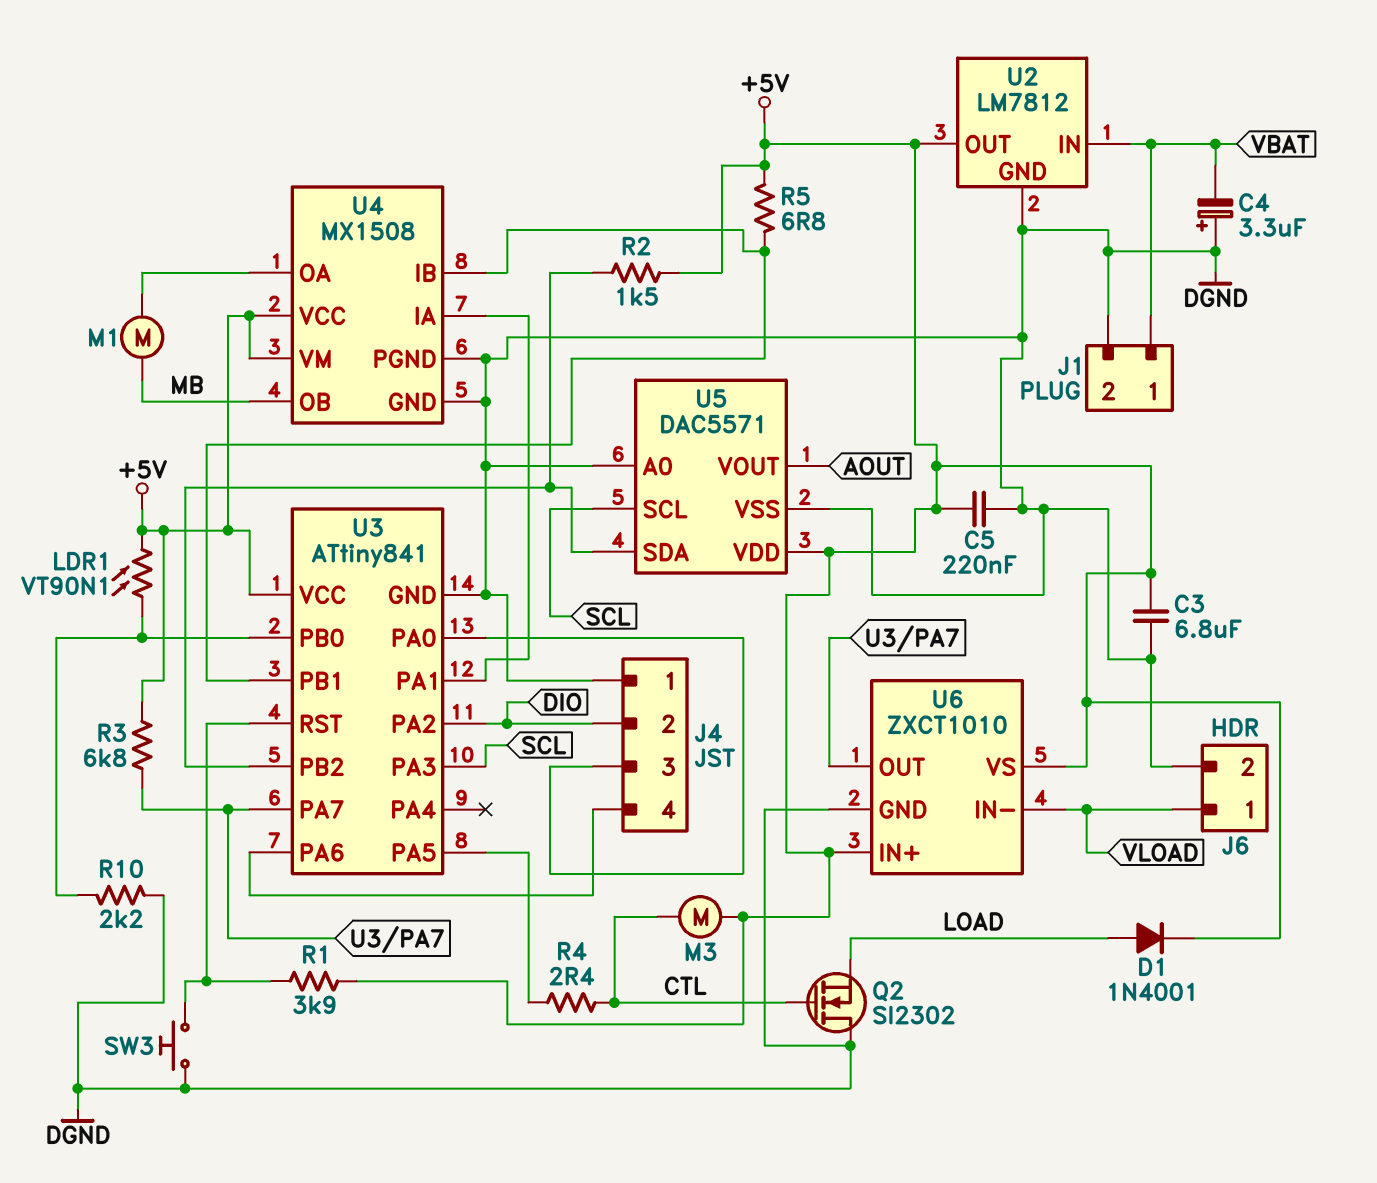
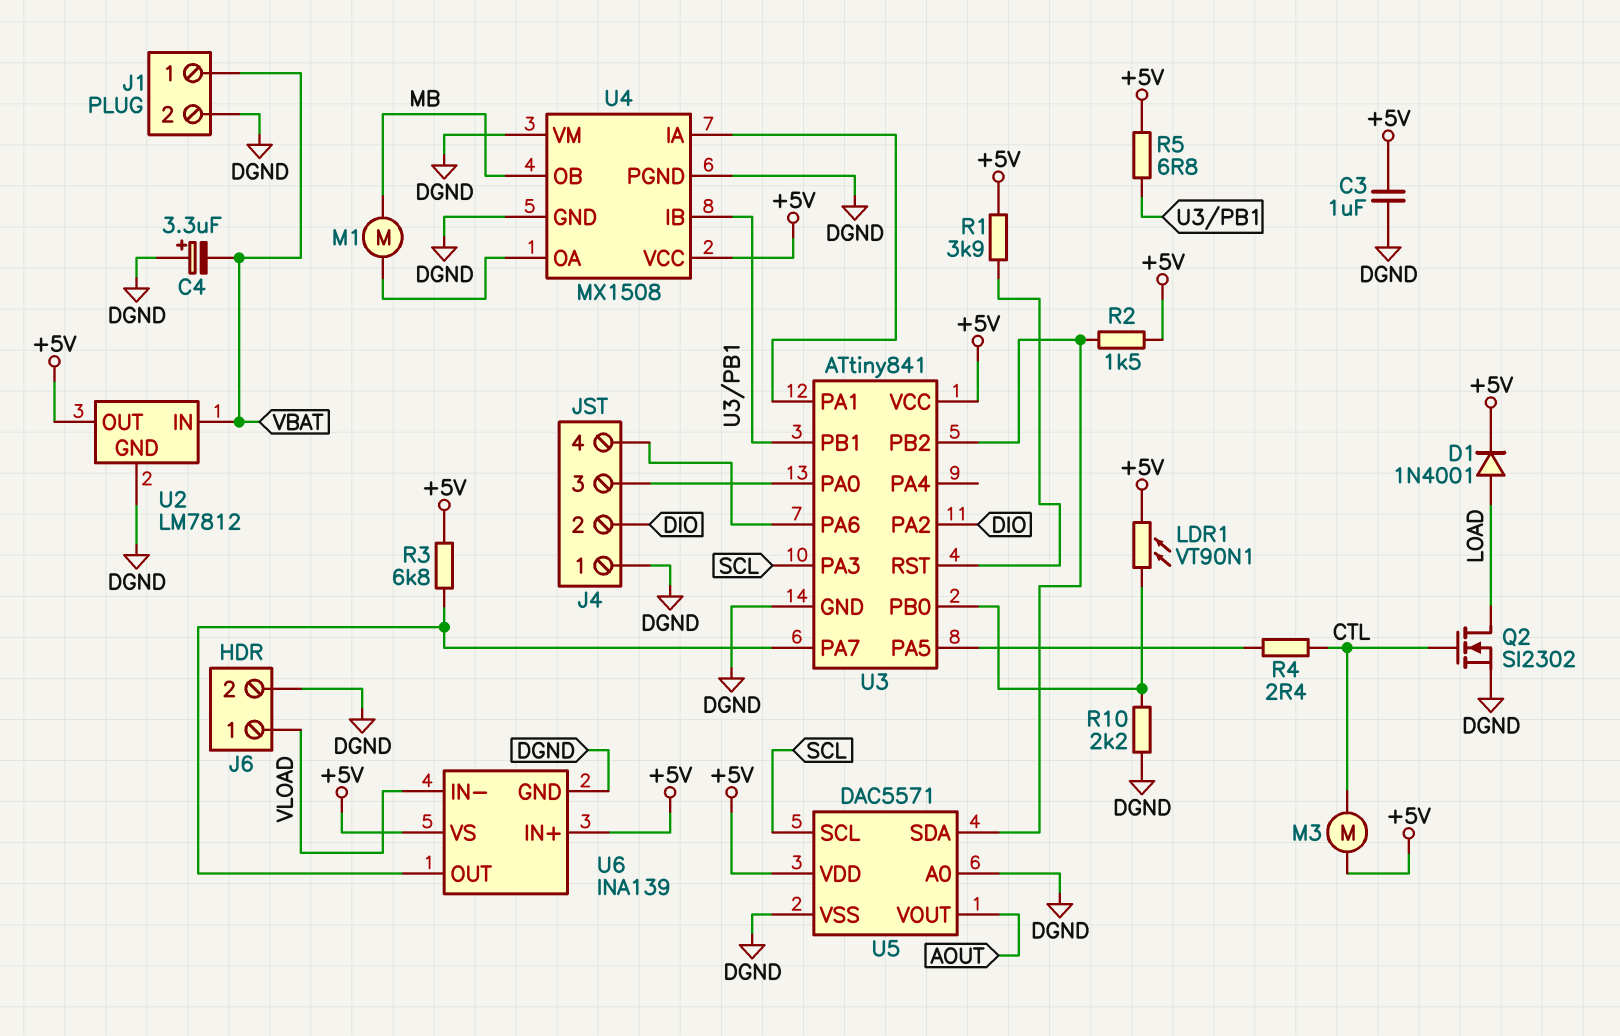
C3: 6.8uF (+5V, DGND) -> 1uF (+5V, DGND)
C5: 220nF (+5V, DGND) -> none
Q2: NMOS SI2302 (G CTL, D DGND, S LOAD) -> NMOS SI2302 (G CTL, D LOAD, S DGND)
SW3: button (DGND, U3/RST) -> none
U4 pin VM: +5V -> DGND
U6: ZXCT1010 -> INA139

